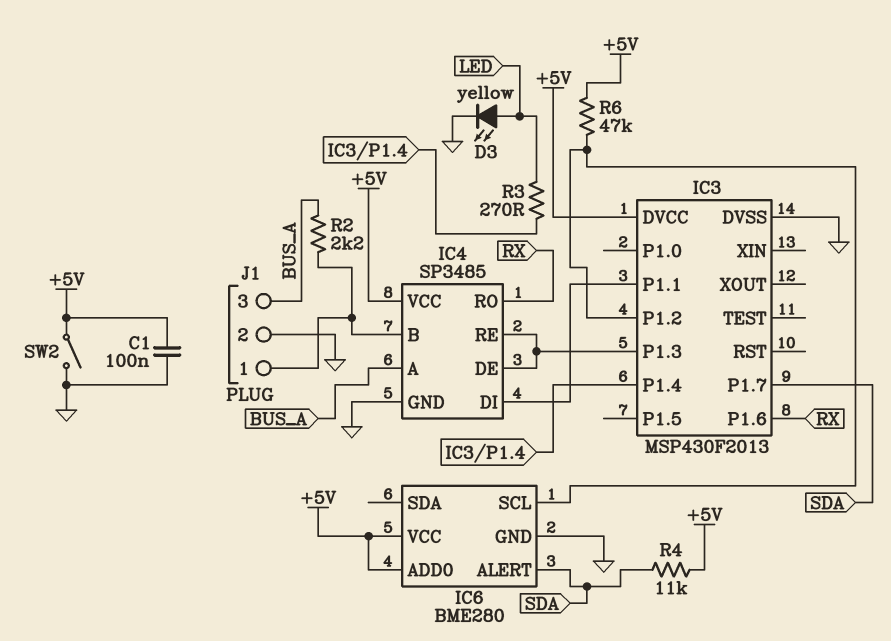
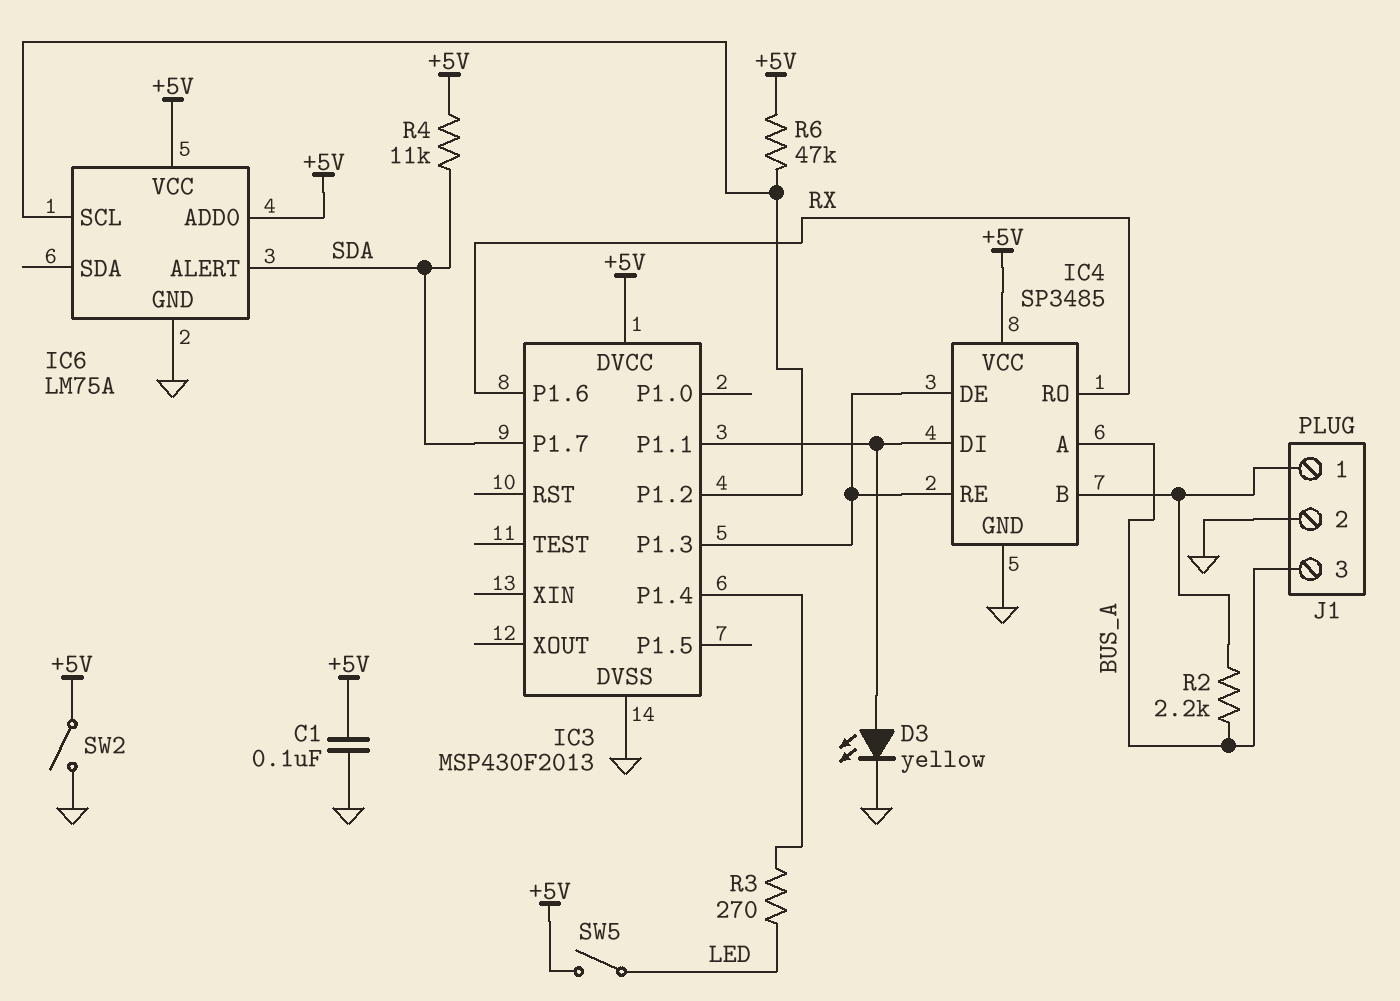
D3: LED yellow (A LED, K GND) -> LED yellow (A IC3/P1.1, K GND)
IC6: BME280 -> LM75A
SW5: none -> switch (+5V, LED)

